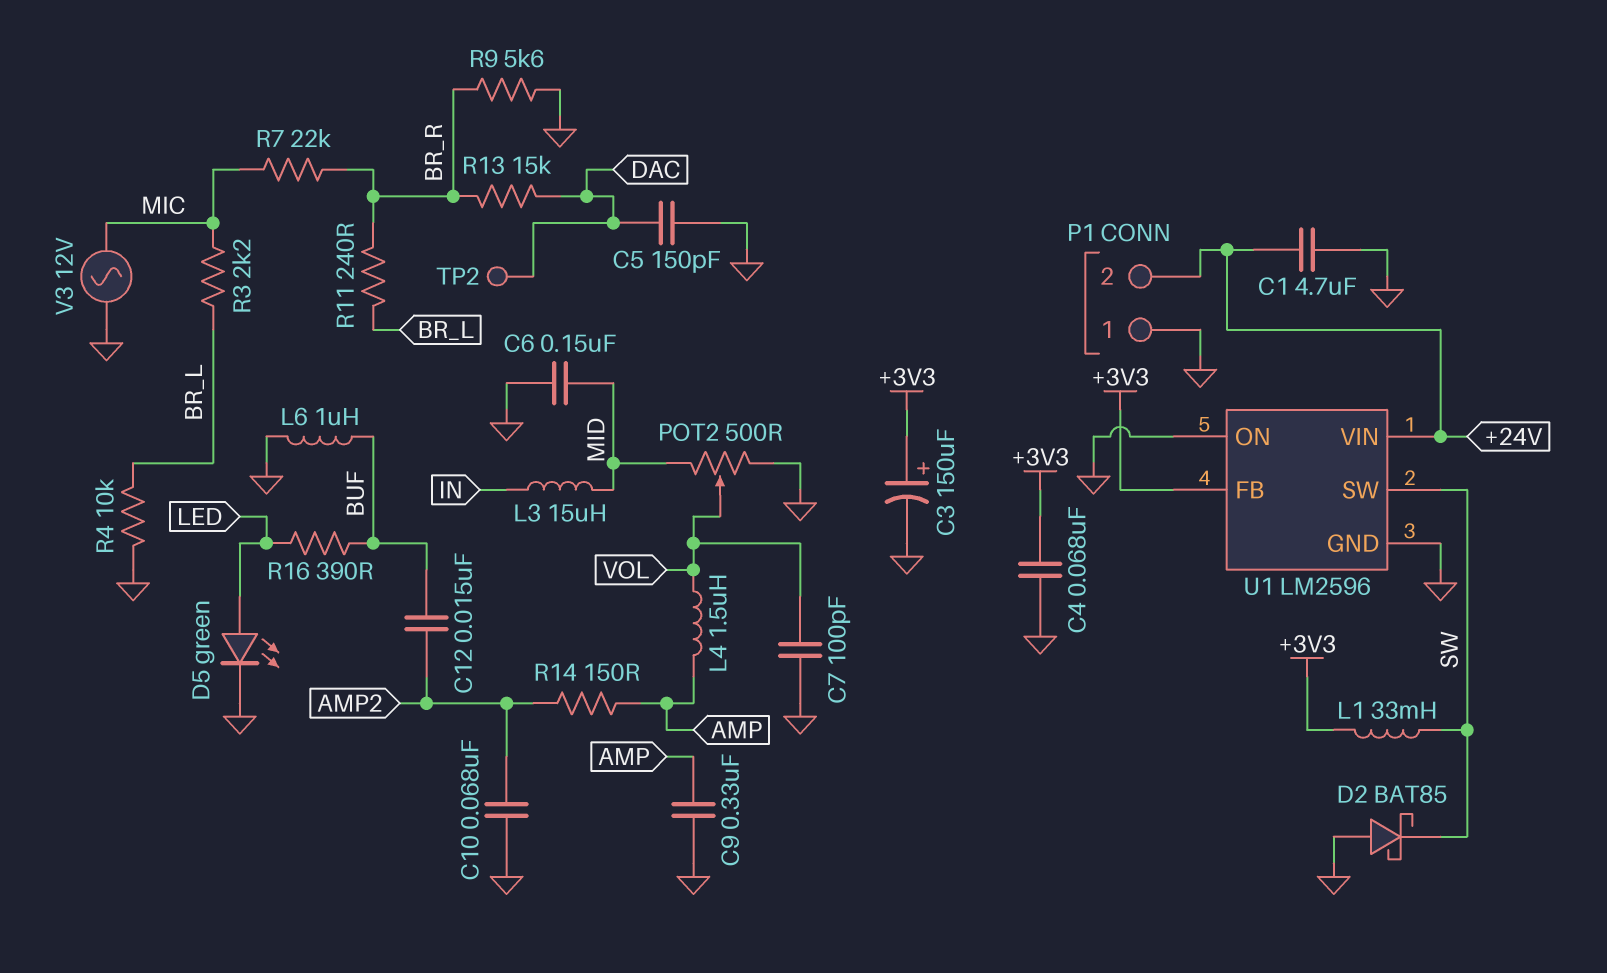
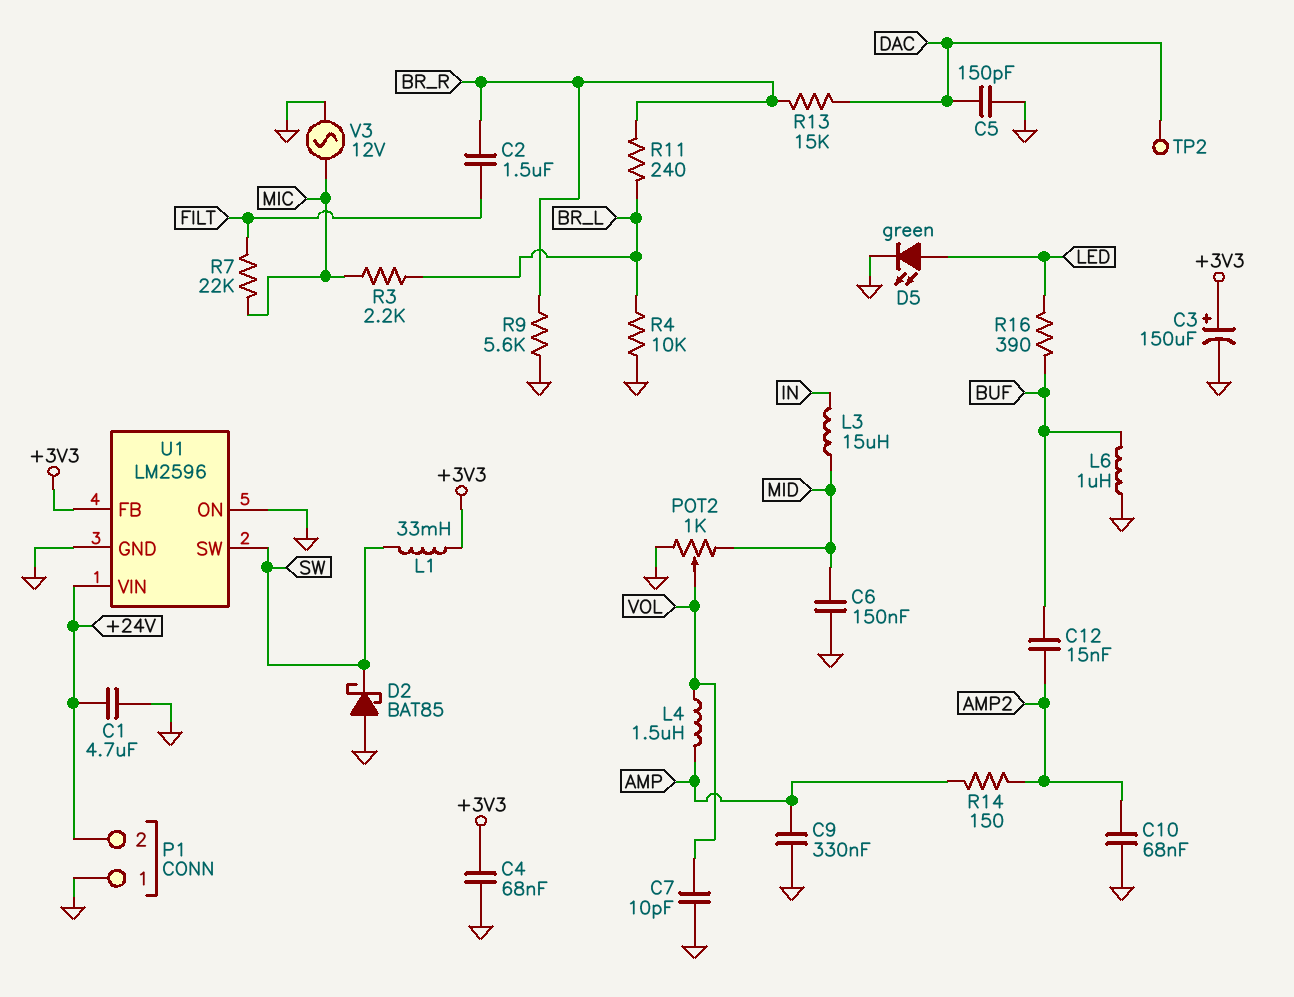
C2: none -> 1.5uF (BR_R, FILT)
C7: 100pF (GND, VOL) -> 10pF (GND, VOL)
POT2: 500 (GND, MID, wiper VOL) -> 1k (GND, MID, wiper VOL)
R7: 22k (BR_R, MIC) -> 22k (FILT, MIC)

